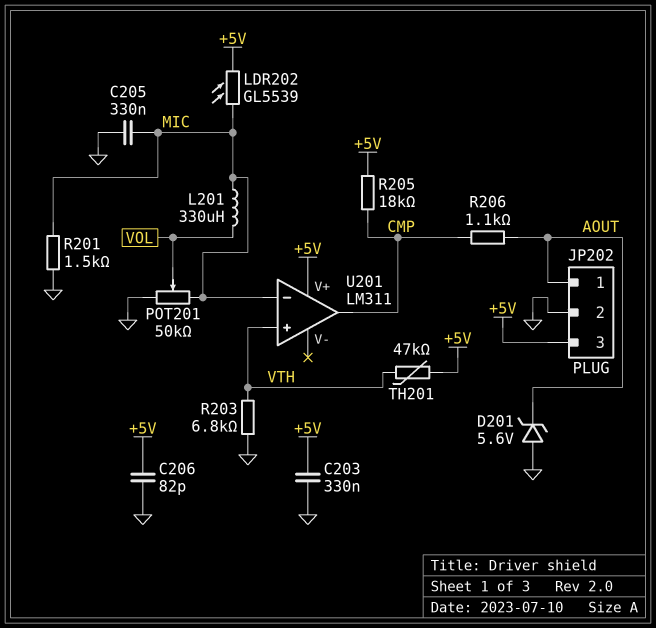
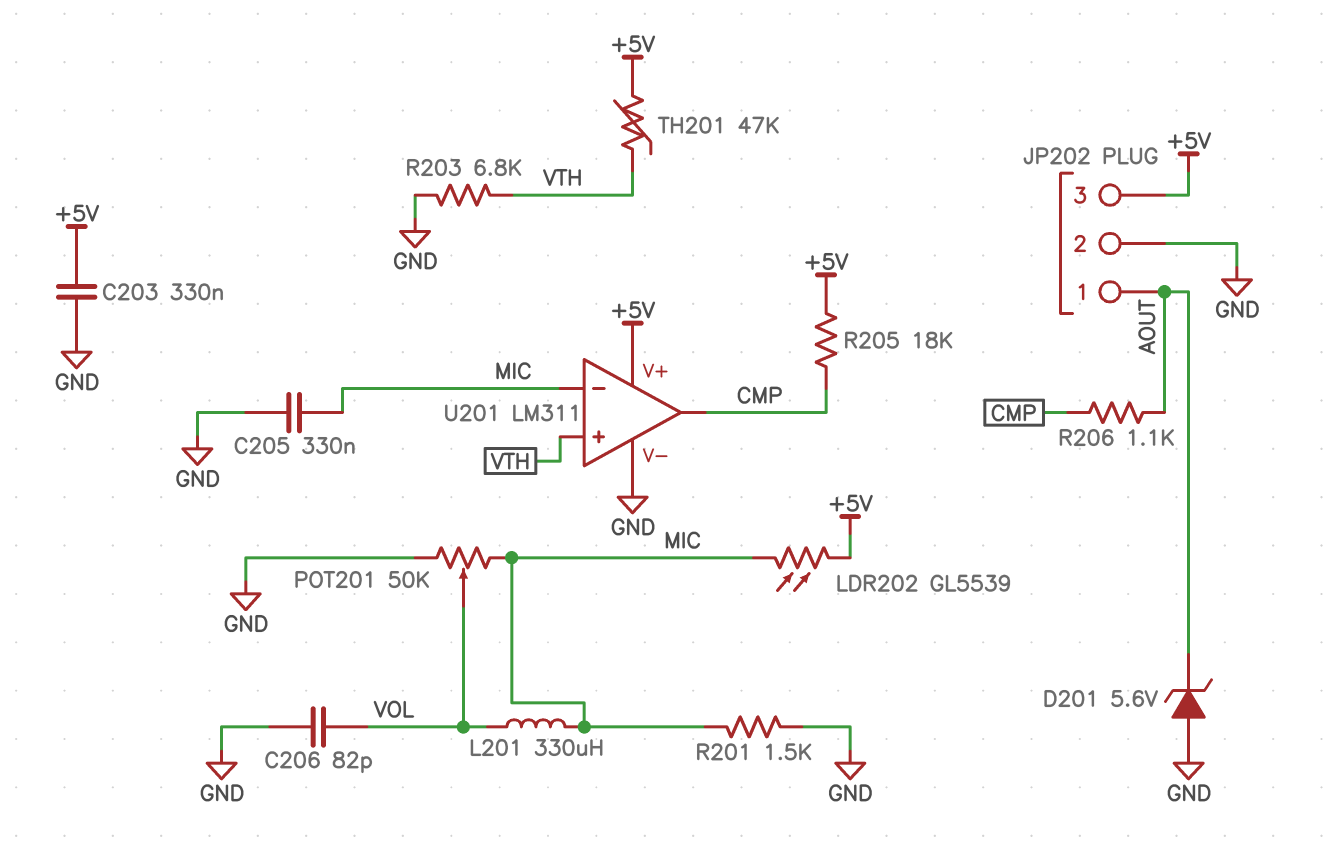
C206: 82pF (+5V, GND) -> 82pF (GND, VOL)
U201 pin V-: none -> GND

